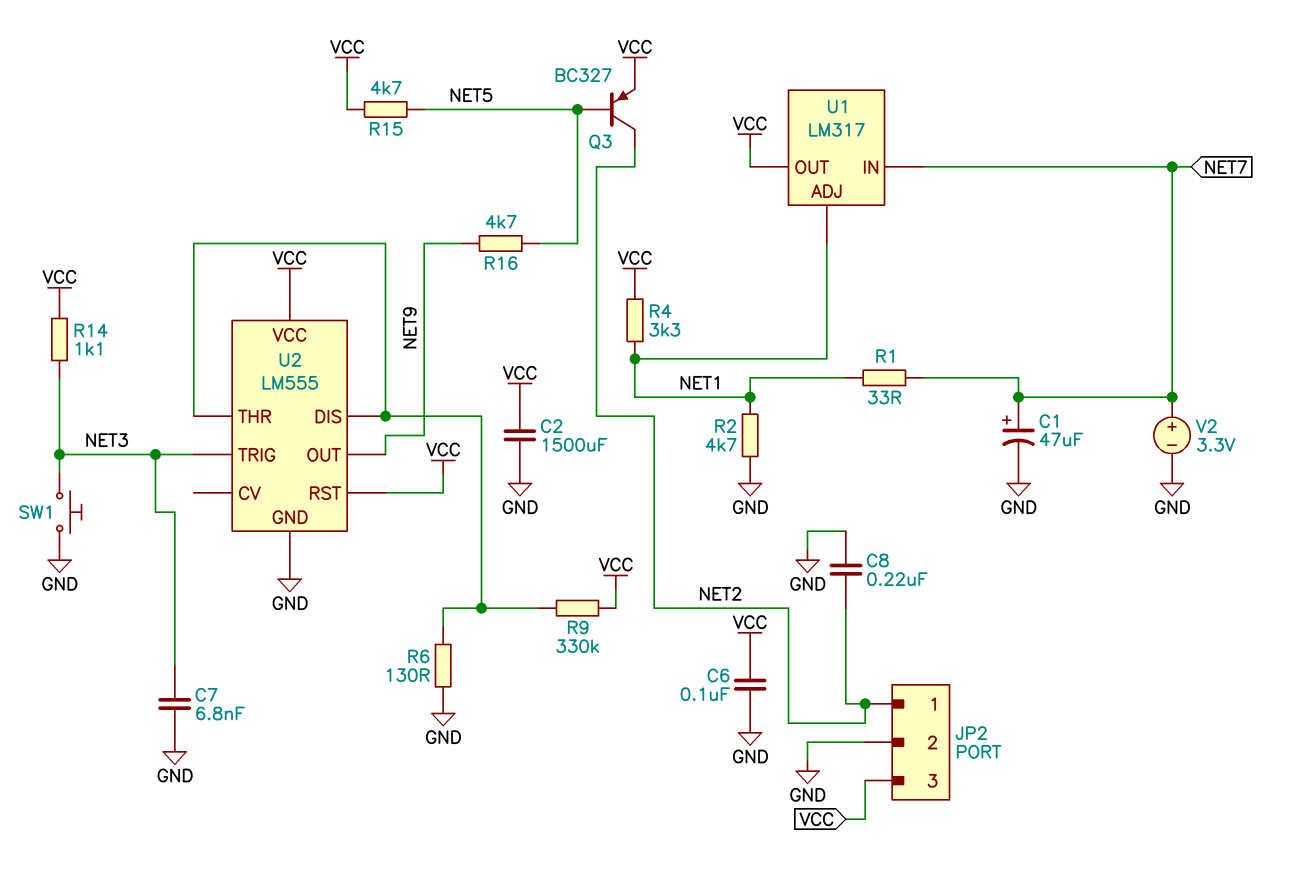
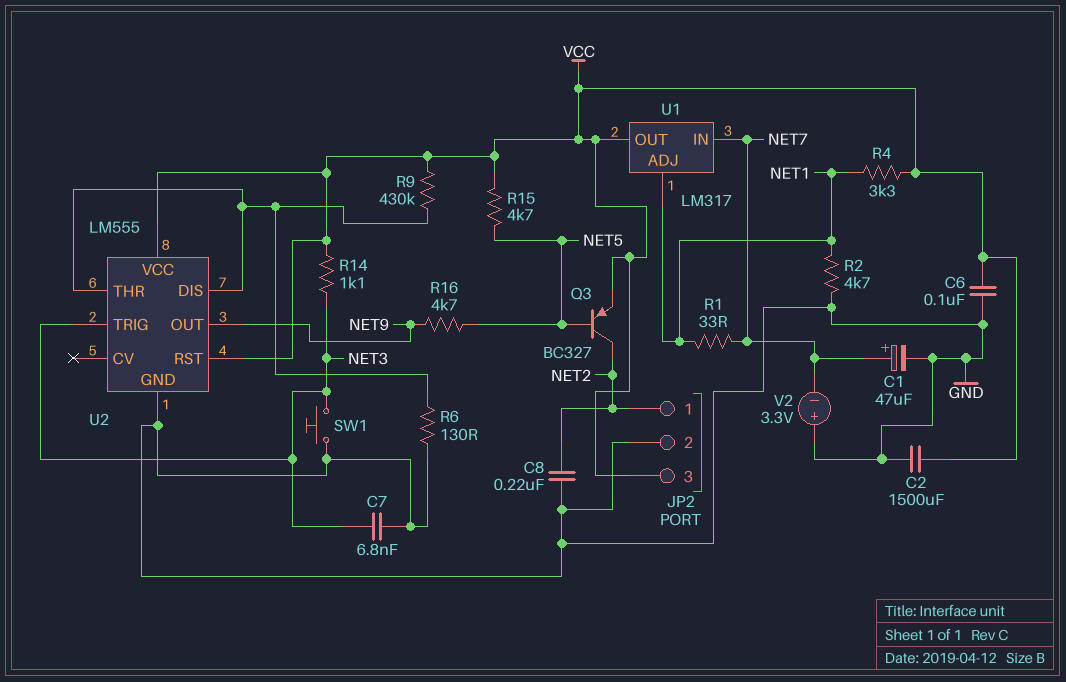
R9: 330k (U2/DIS, VCC) -> 430k (U2/DIS, VCC)
V2: 3.3V (plus NET7, minus GND) -> 3.3V (plus GND, minus NET7)

